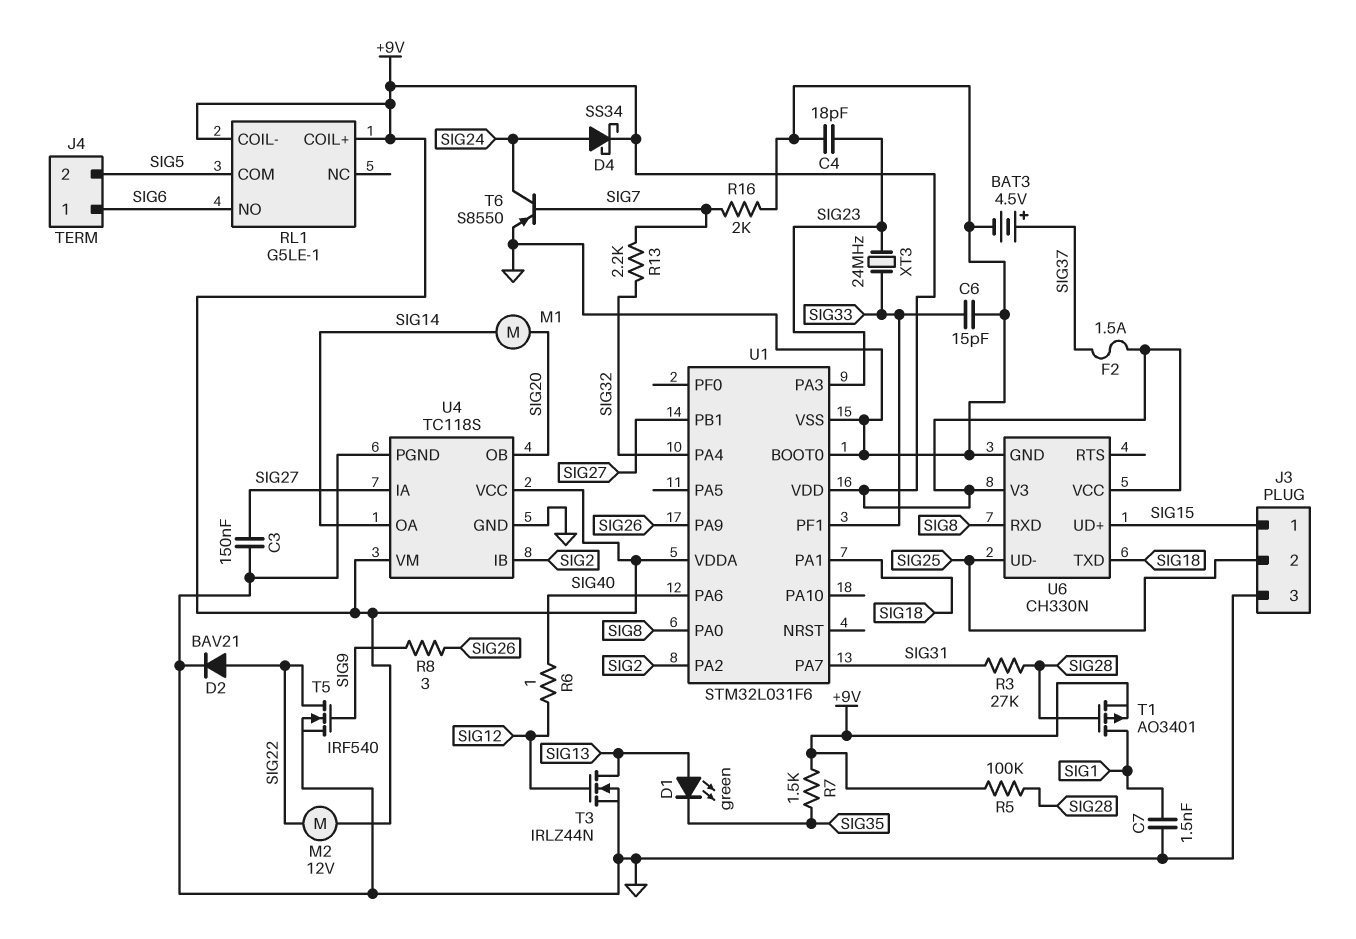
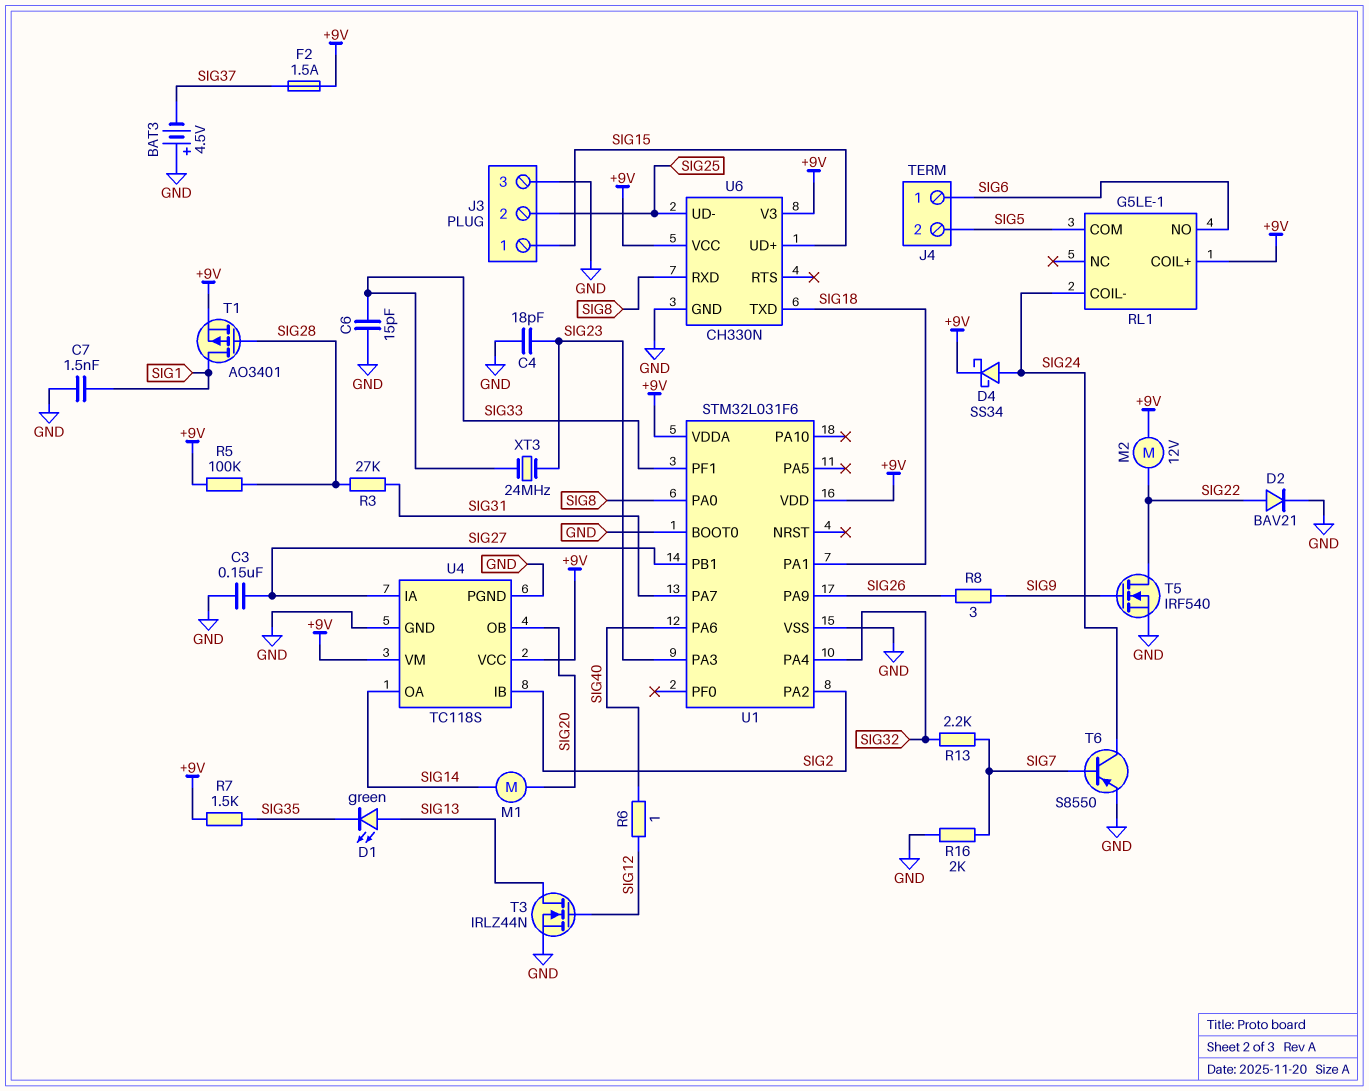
BAT3: 4.5V (plus SIG37, minus GND) -> 4.5V (plus GND, minus SIG37)
RL1 pin COIL-: +9V -> SIG24

